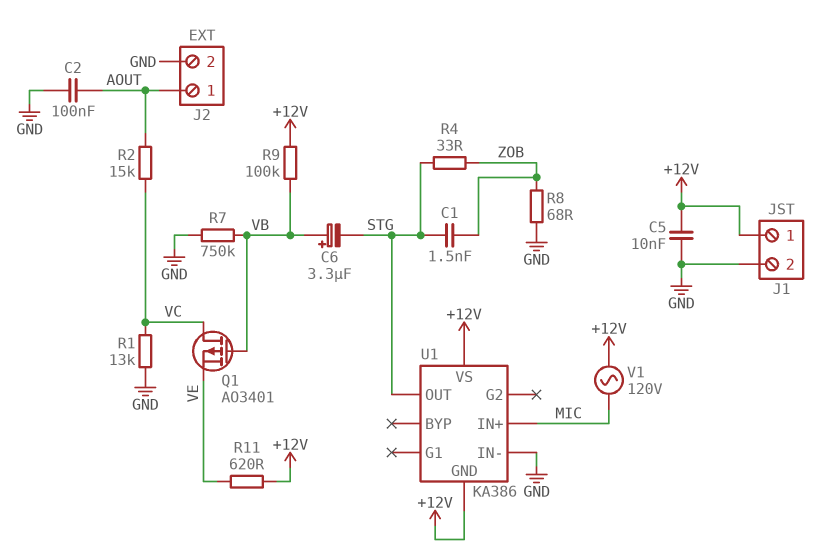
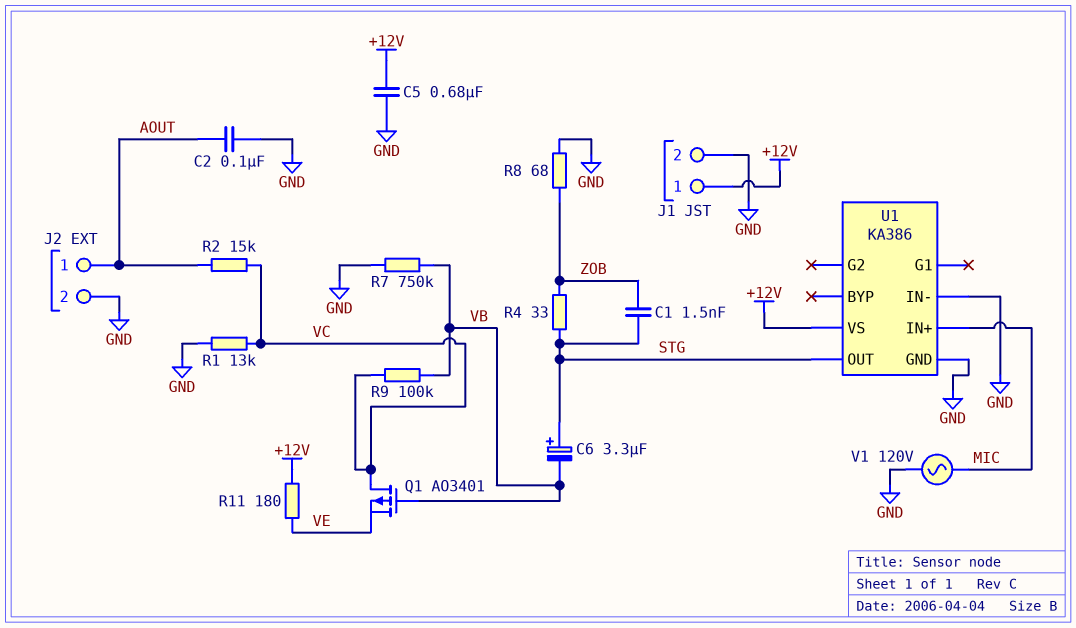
C5: 10nF (+12V, GND) -> 680nF (+12V, GND)
C6: 3.3uF (plus VB, minus STG) -> 3.3uF (plus STG, minus VB)
R9: 100k (+12V, VB) -> 100k (VB, VC)
R11: 620 (+12V, VE) -> 180 (+12V, VE)
U1 pin GND: +12V -> GND
V1: AC 120V (+12V, MIC) -> AC 120V (GND, MIC)

